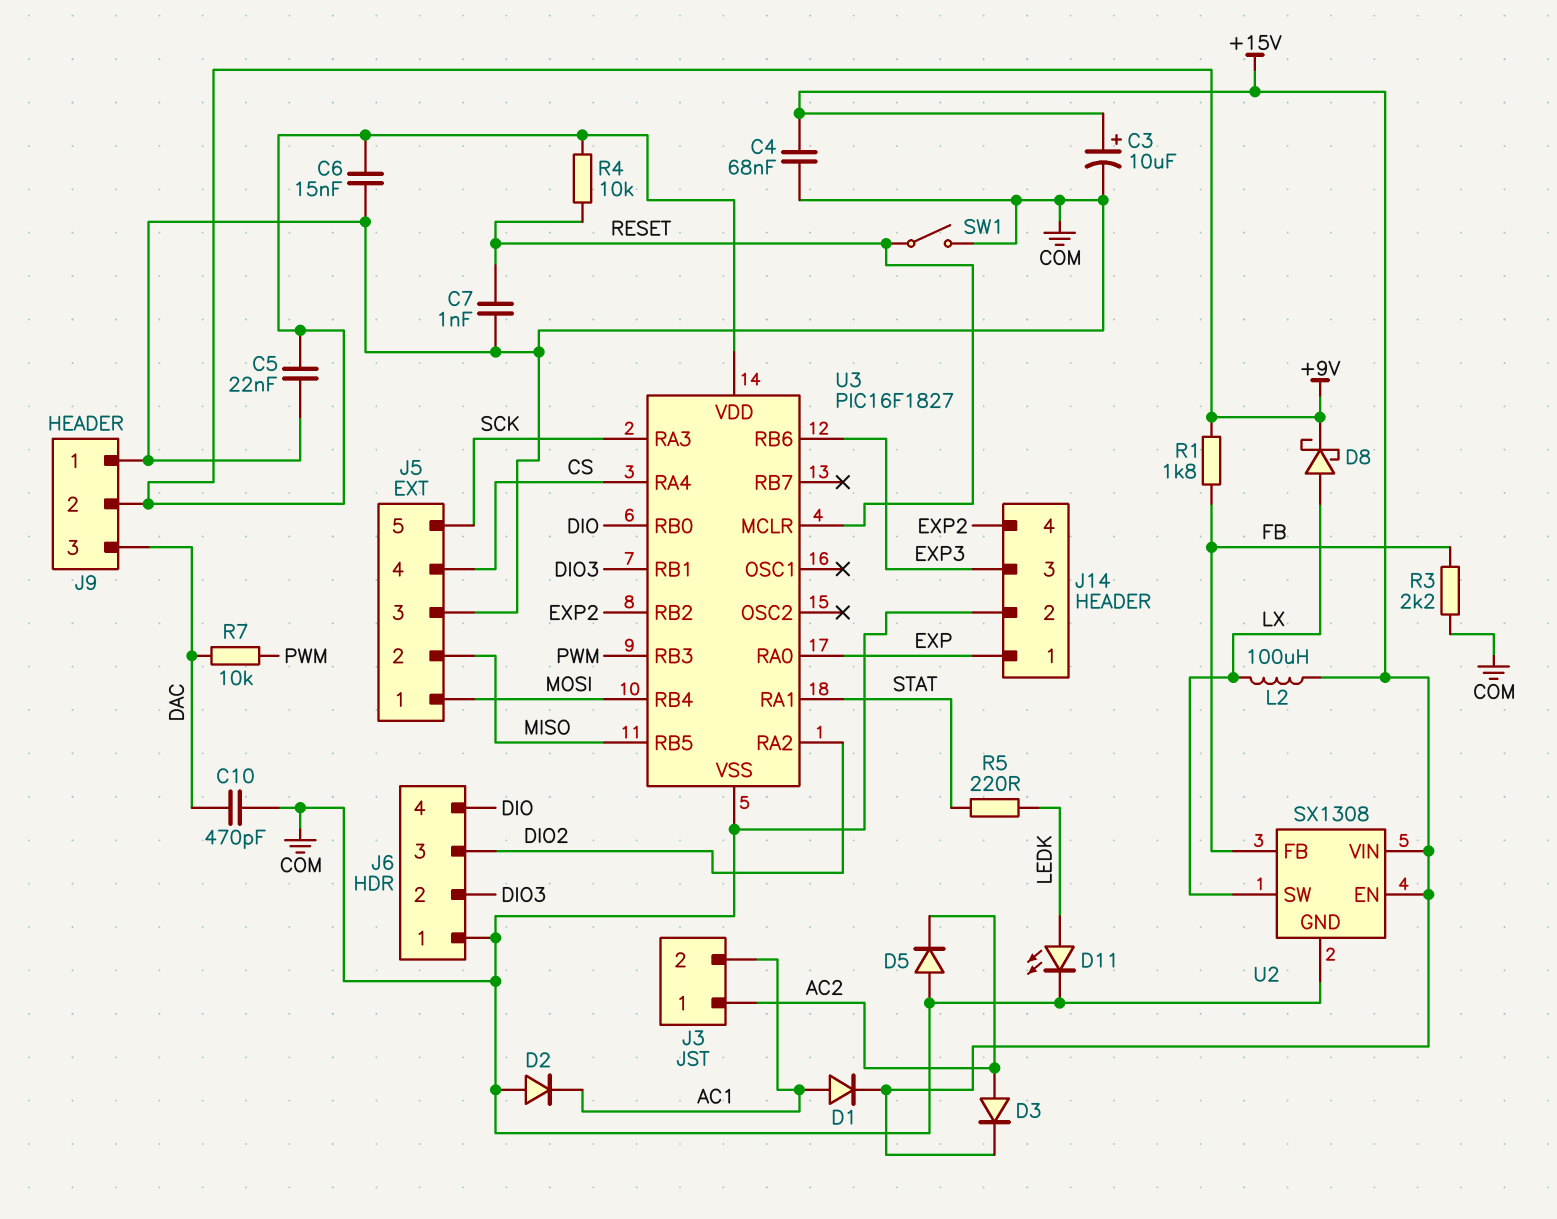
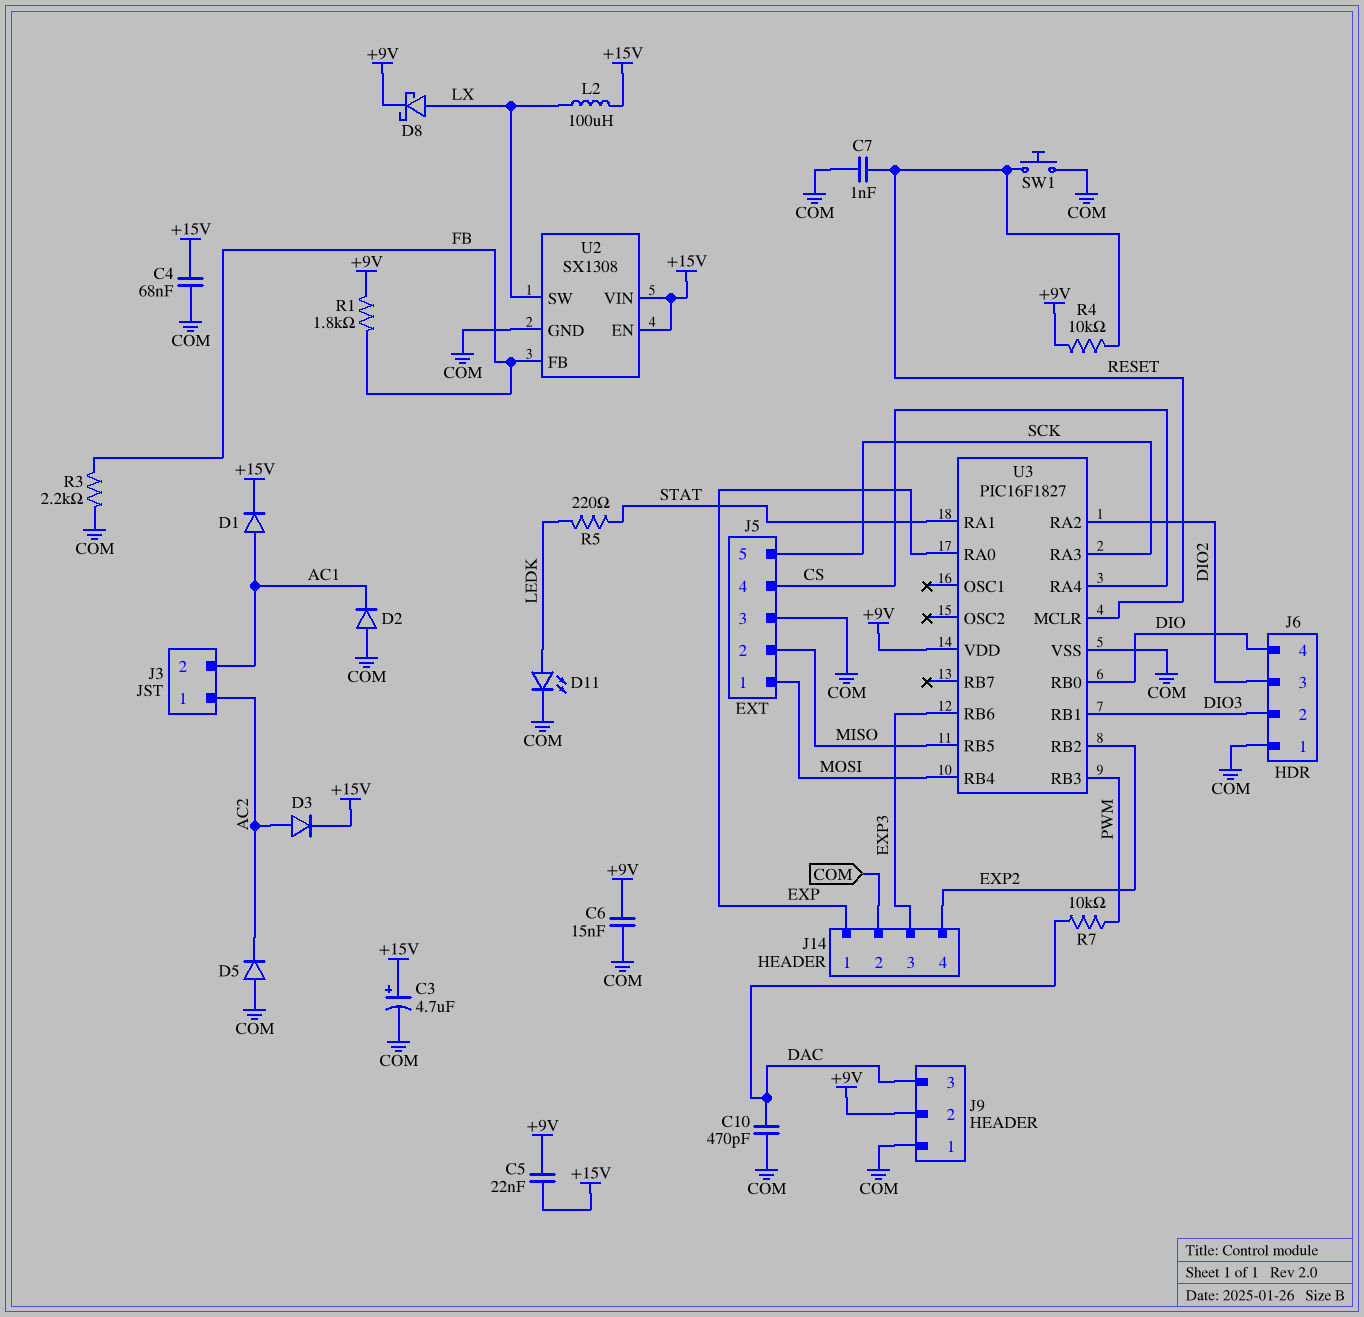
C3: 10uF (plus +15V, minus COM) -> 4.7uF (plus +15V, minus COM)
C5: 22nF (+9V, COM) -> 22nF (+9V, +15V)
SW1: switch (COM, RESET) -> button (COM, RESET)

